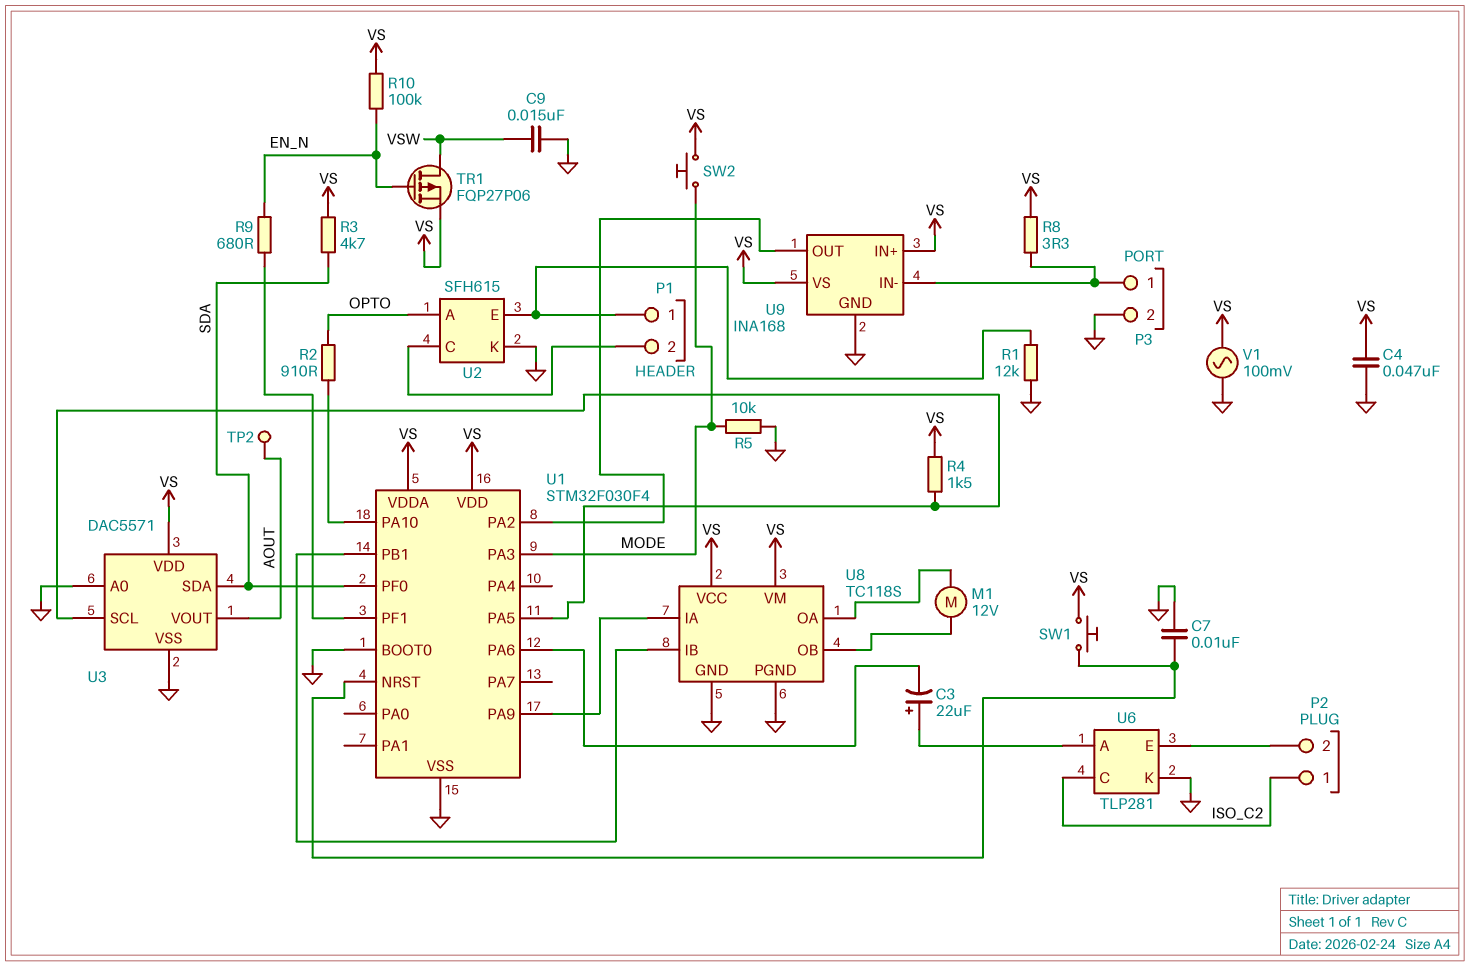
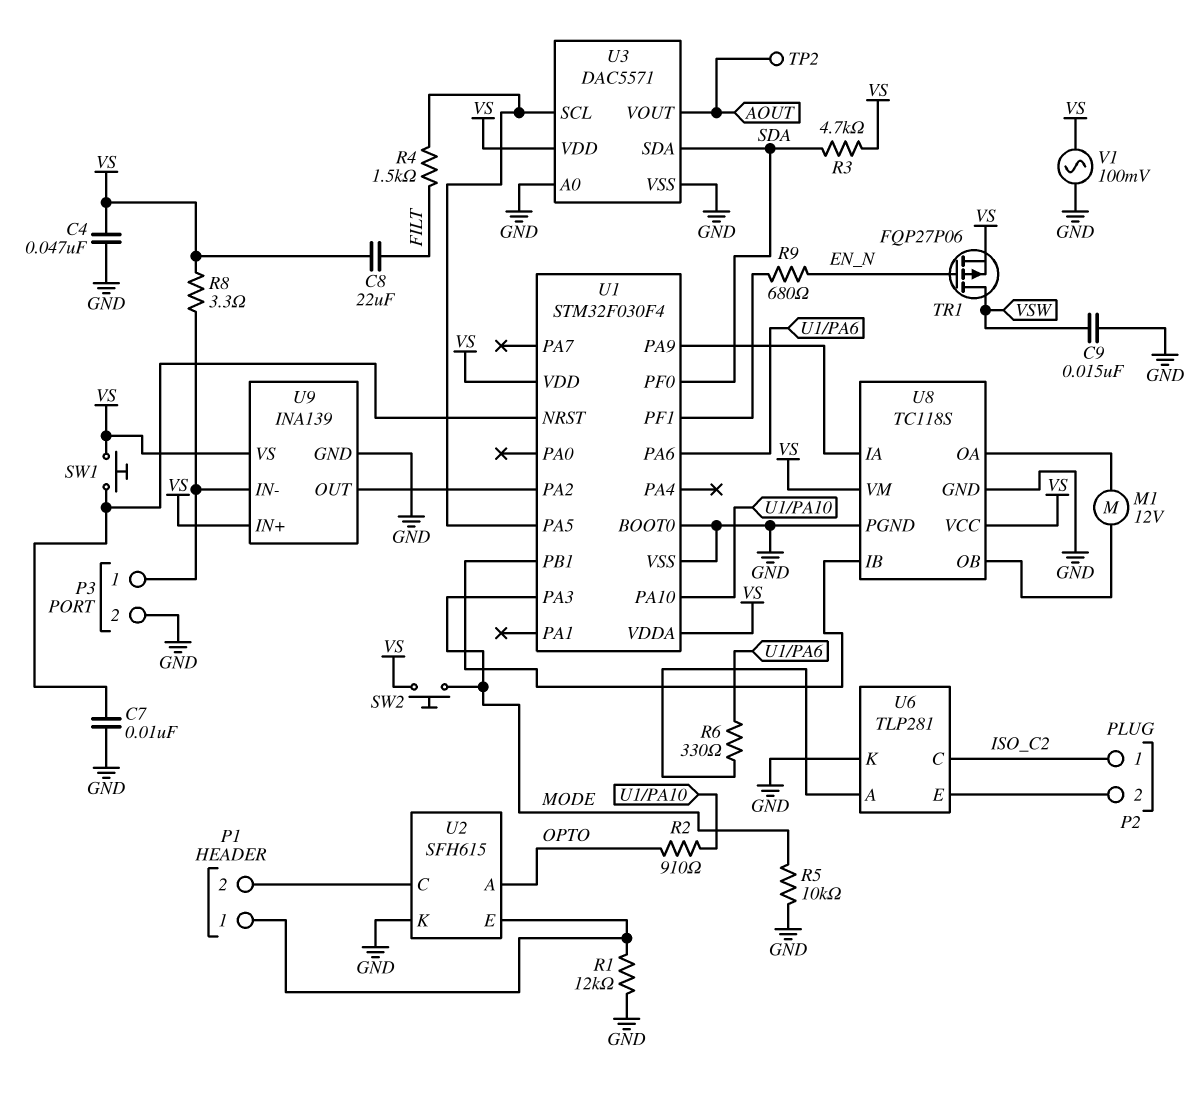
C3: 22uF (plus U6/A, minus U1/PA6) -> none
C8: none -> 22uF (FILT, VS)
R4: 1.5k (U1/PA5, VS) -> 1.5k (FILT, U1/PA5)
R6: none -> 330 (U1/PA6, U6/A)
R10: 100k (EN_N, VS) -> none
U9: INA168 -> INA139

